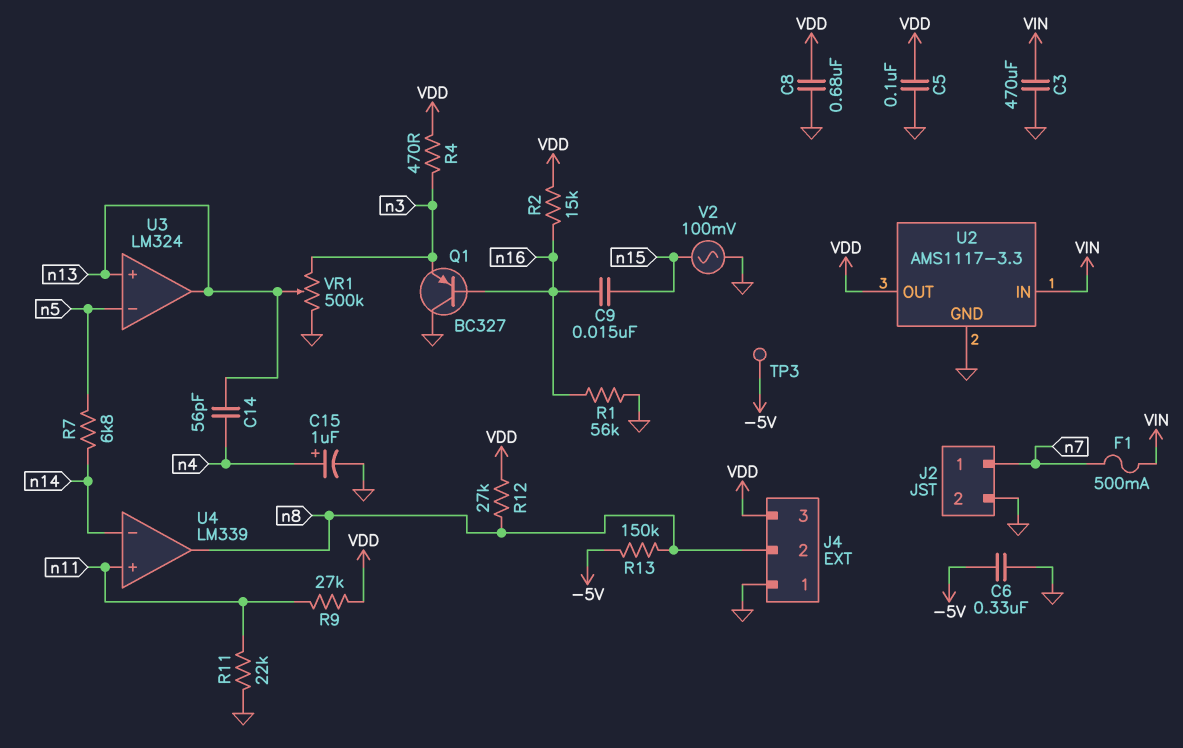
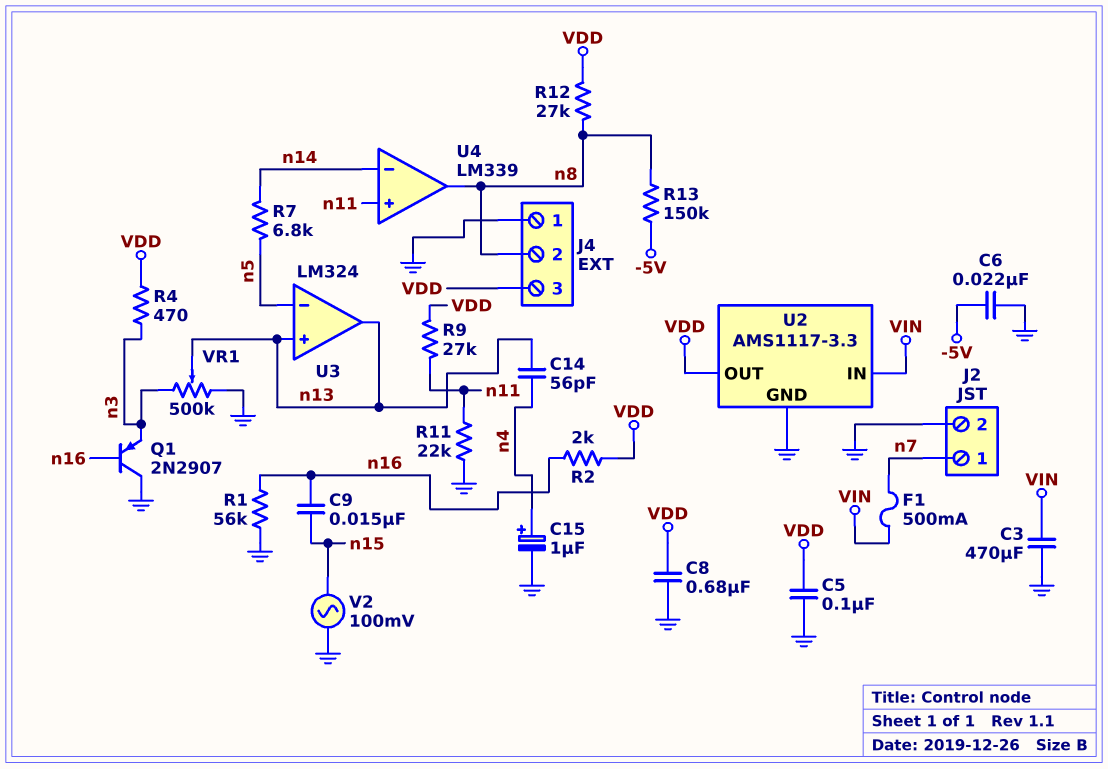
C6: 330nF (-5V, GND) -> 22nF (-5V, GND)
Q1: PNP BC327 (B n16, C GND, E n3) -> PNP 2N2907 (B n16, C GND, E n3)
R2: 15k (VDD, n16) -> 2k (VDD, n16)
TP3: test point (-5V) -> none

